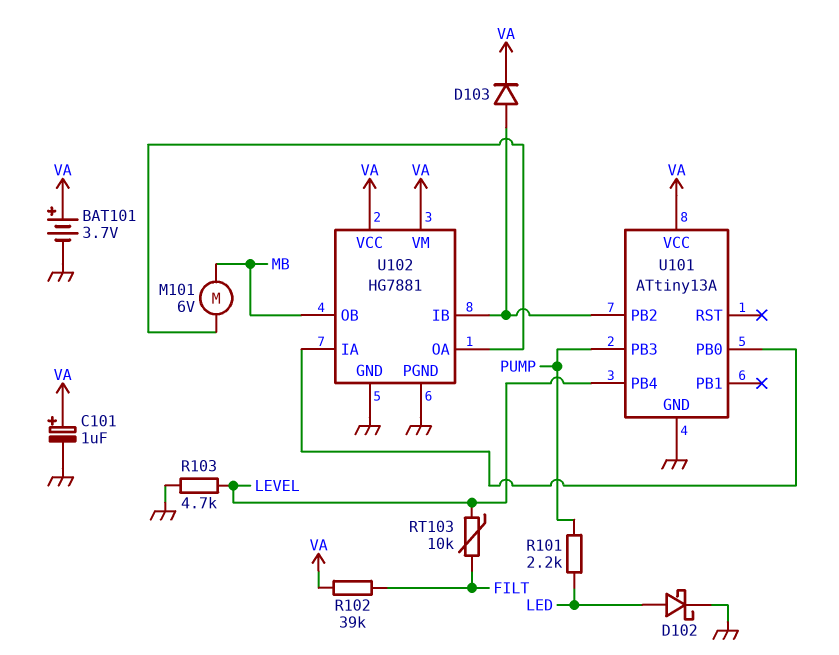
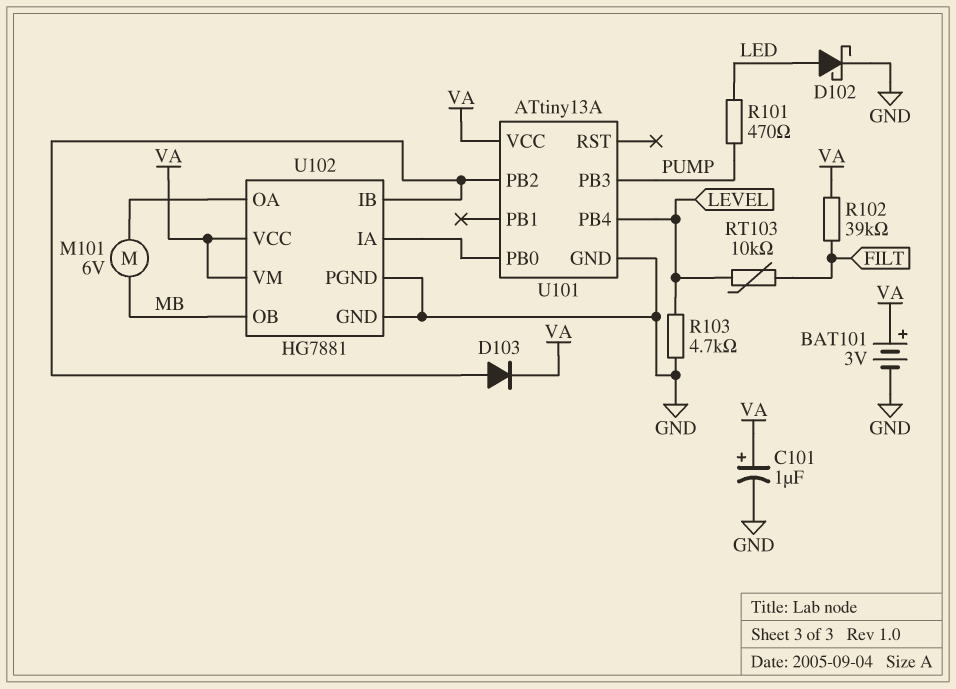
BAT101: 3.7V (plus VA, minus GND) -> 3V (plus VA, minus GND)
R101: 2.2k (LED, PUMP) -> 470 (LED, PUMP)

